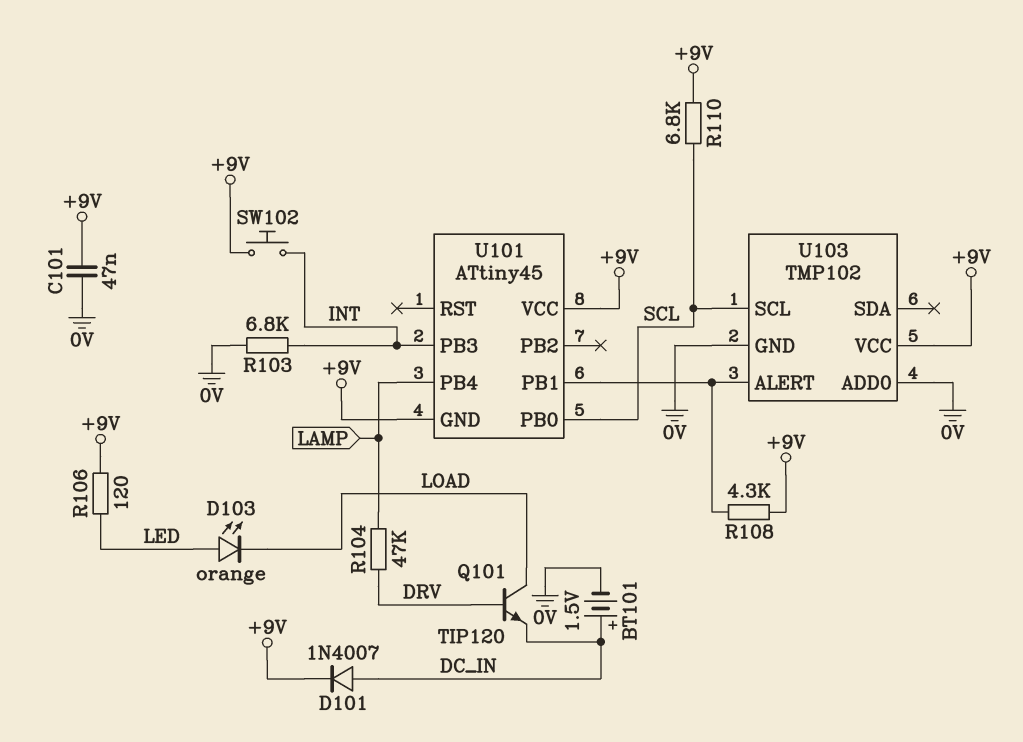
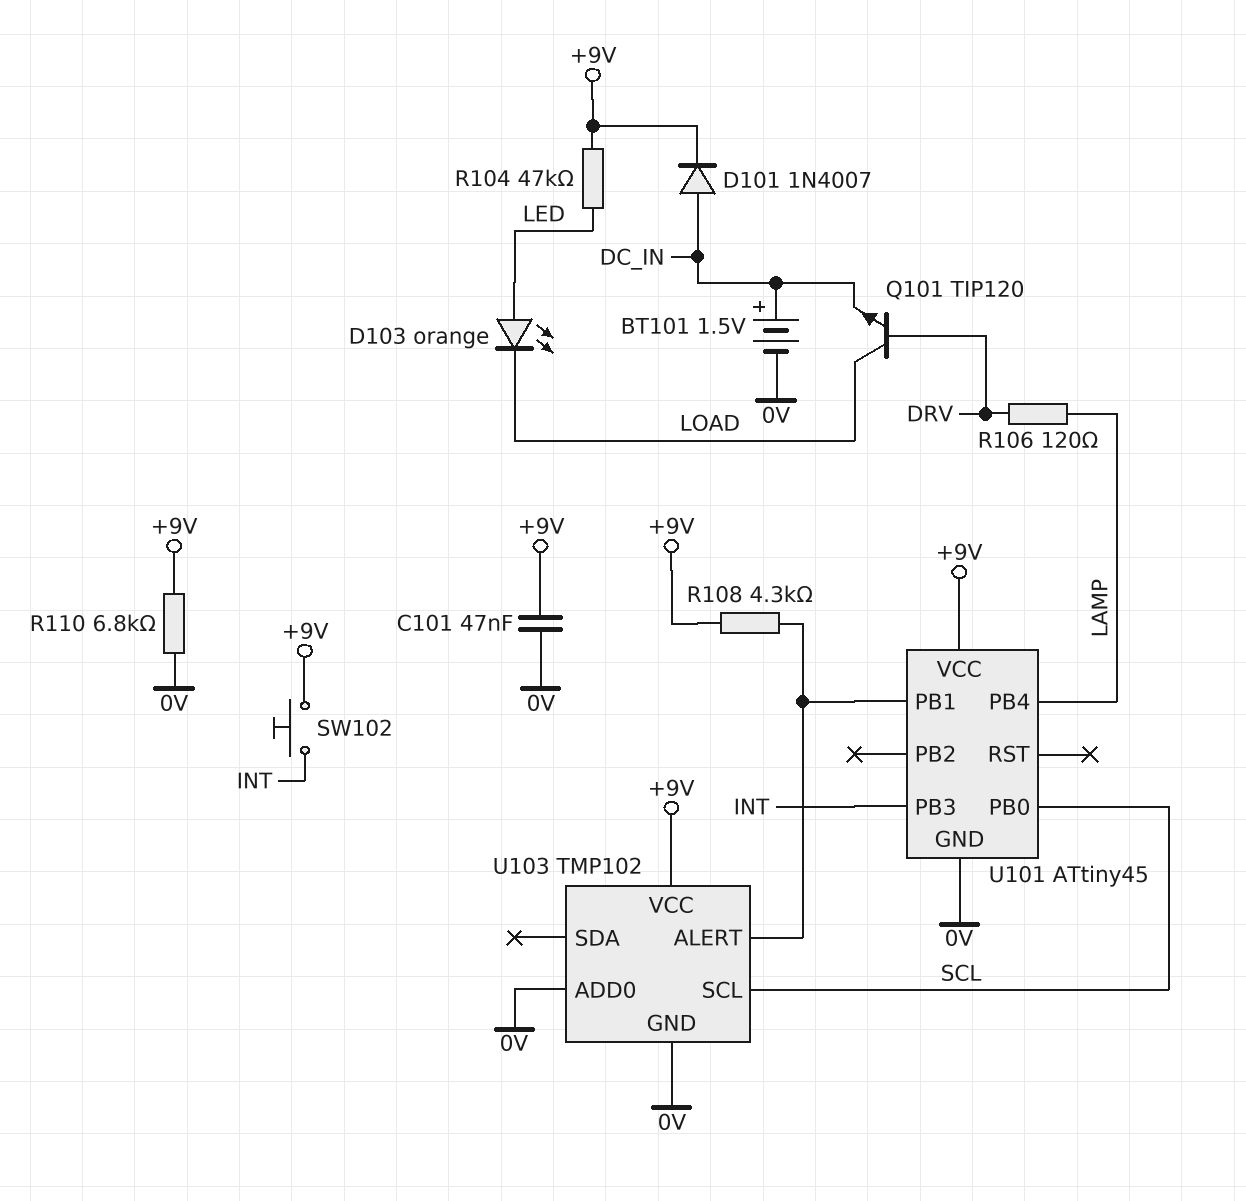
R103: 6.8k (0V, INT) -> none
R104: 47k (DRV, LAMP) -> 47k (+9V, LED)
R106: 120 (+9V, LED) -> 120 (DRV, LAMP)
R110: 6.8k (+9V, SCL) -> 6.8k (+9V, 0V)
U101 pin GND: +9V -> 0V

